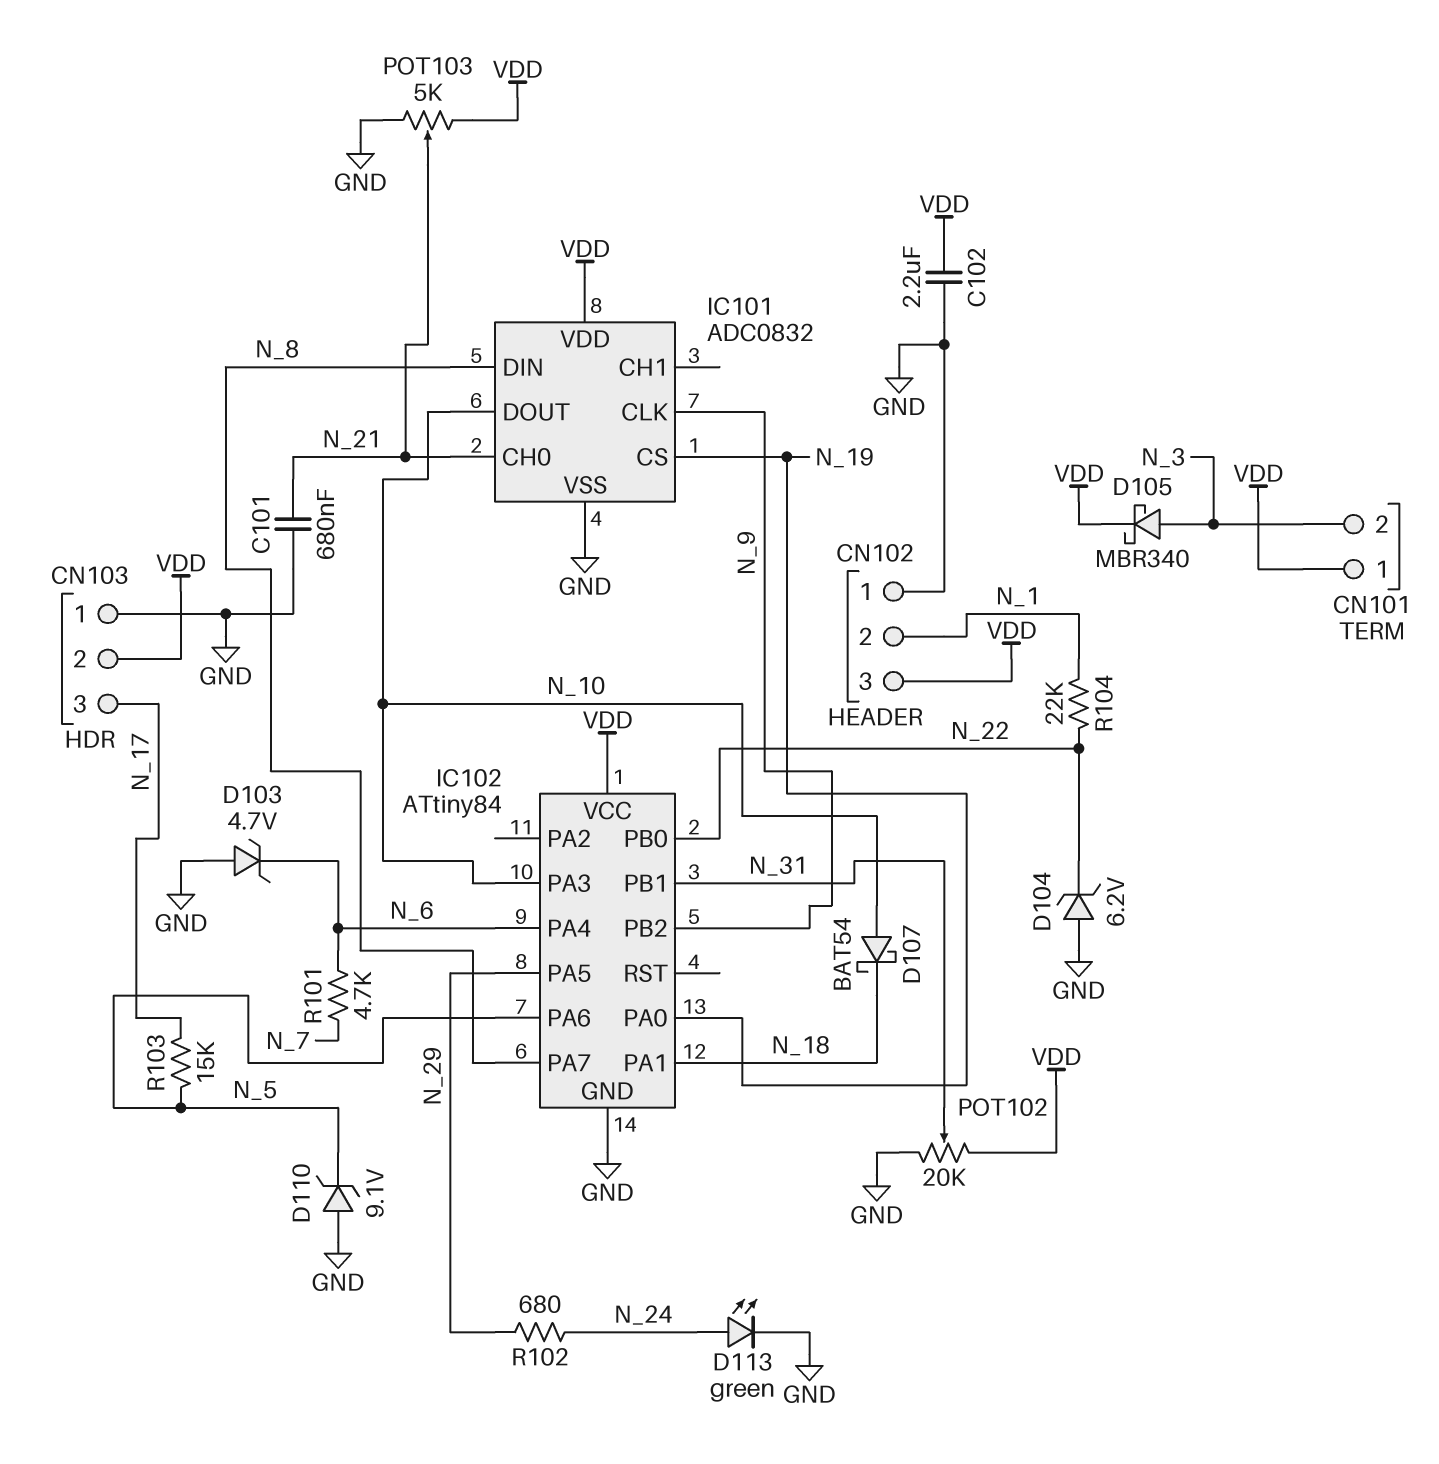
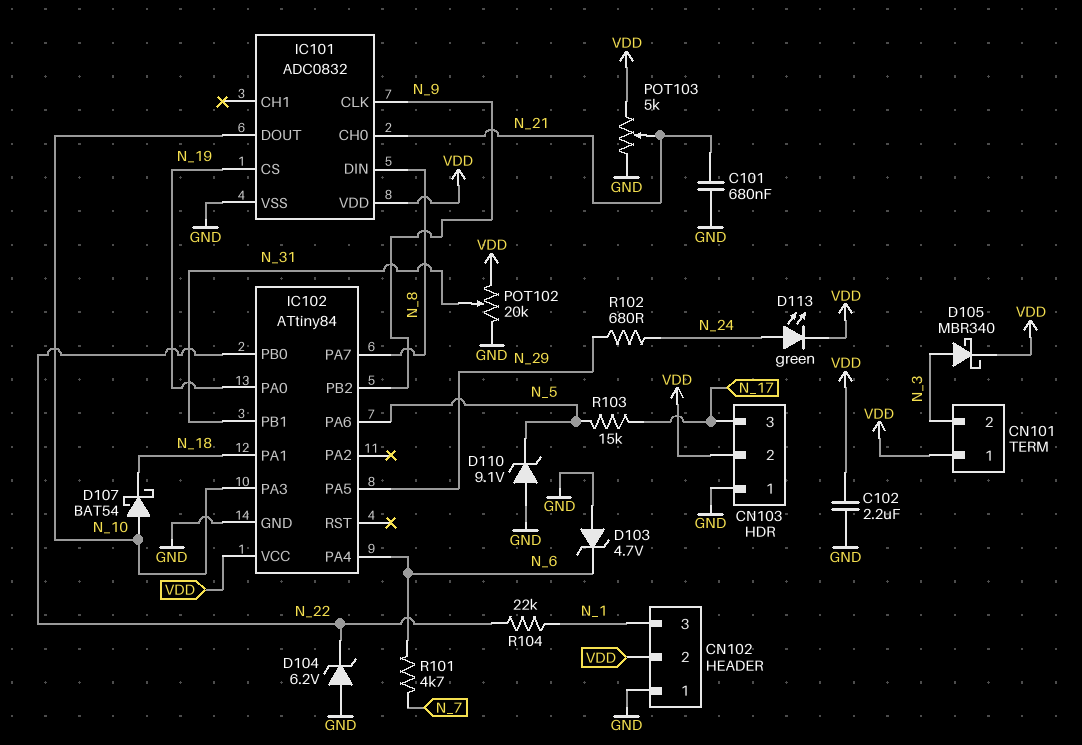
CN102 pin 2: N_1 -> VDD
CN102 pin 3: VDD -> N_1
D113: LED green (A N_24, K GND) -> LED green (A N_24, K VDD)

